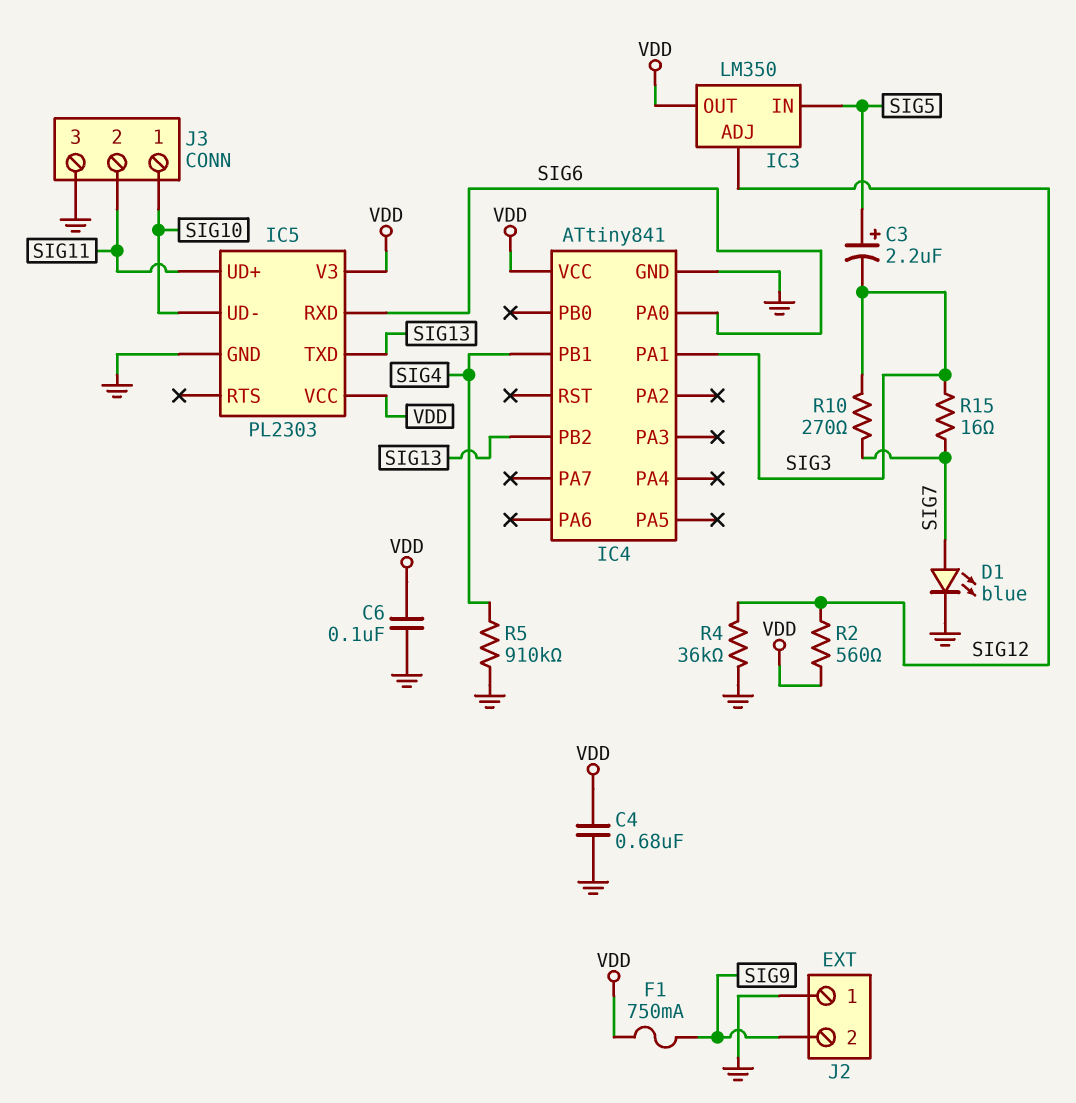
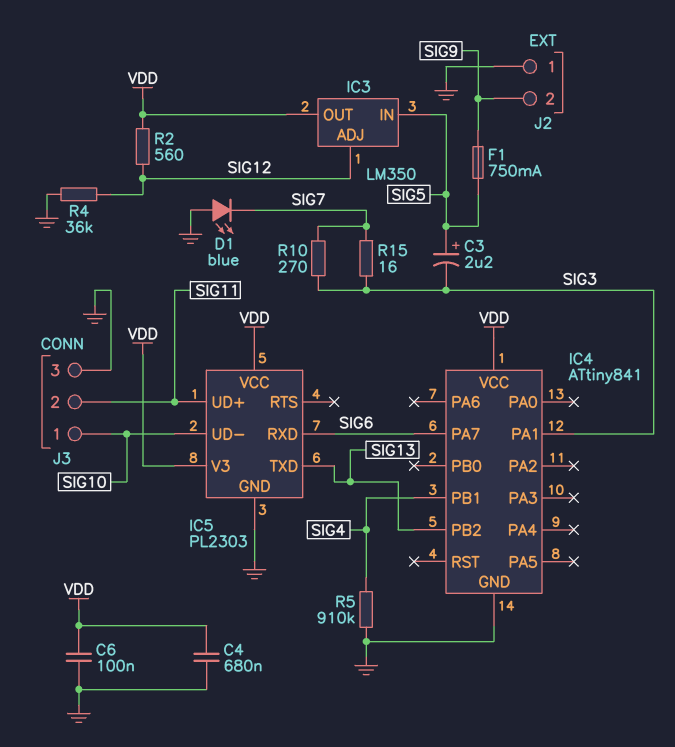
D1: LED blue (A SIG7, K GND) -> LED blue (A GND, K SIG7)
F1: 750mA (SIG9, VDD) -> 750mA (SIG5, SIG9)
IC4 pin PA0: SIG6 -> none
IC4 pin PA7: none -> SIG6

